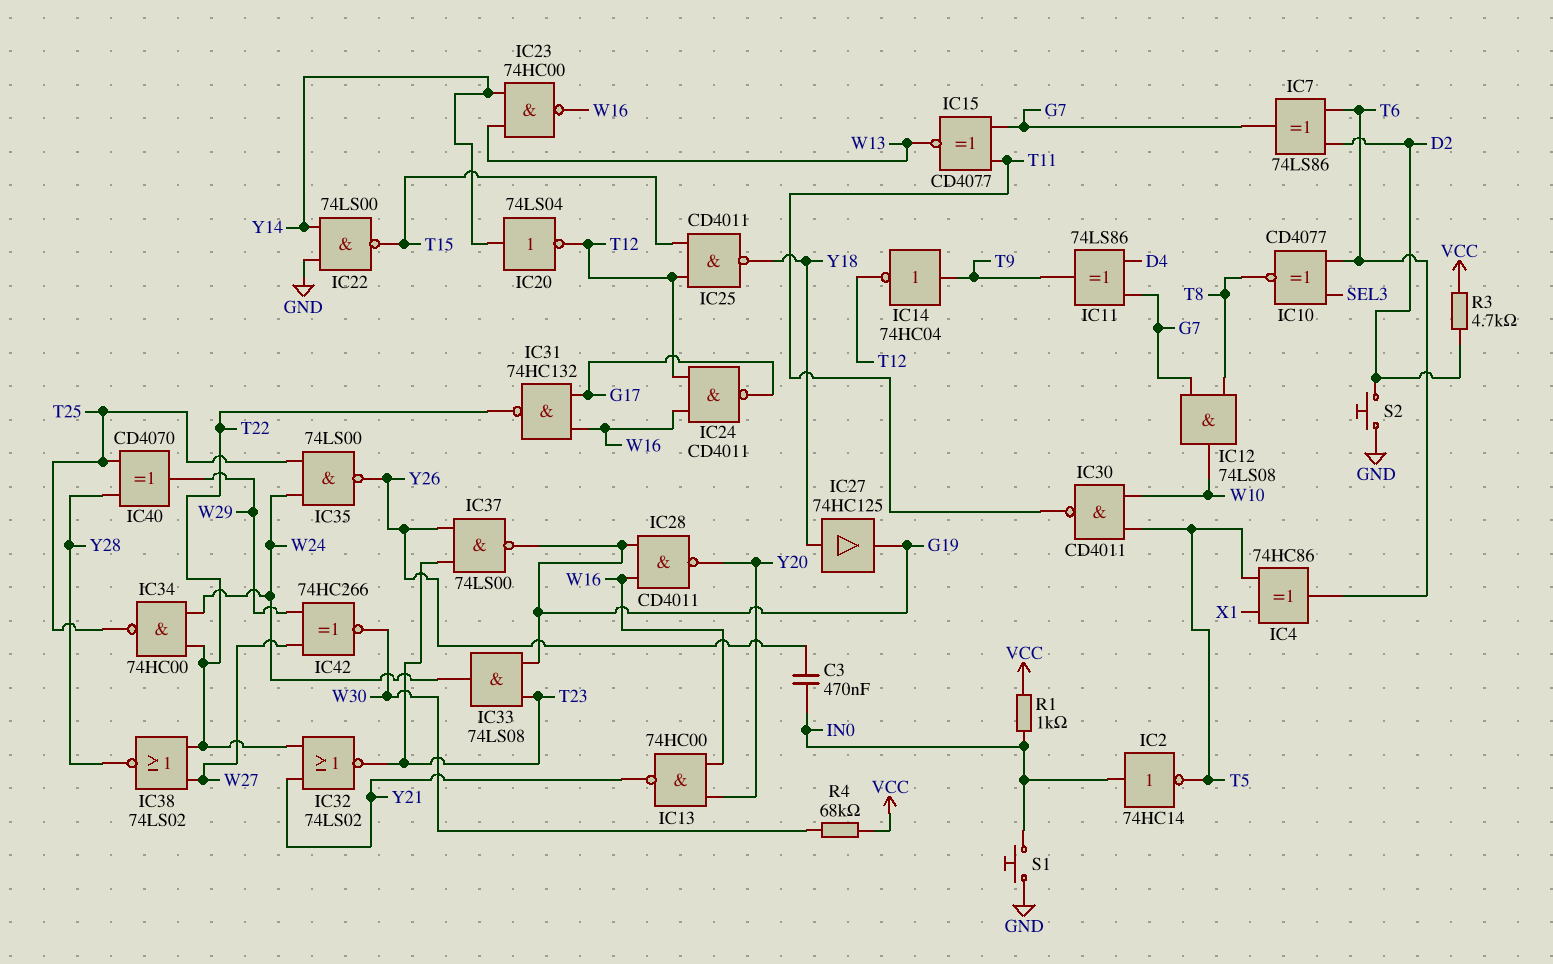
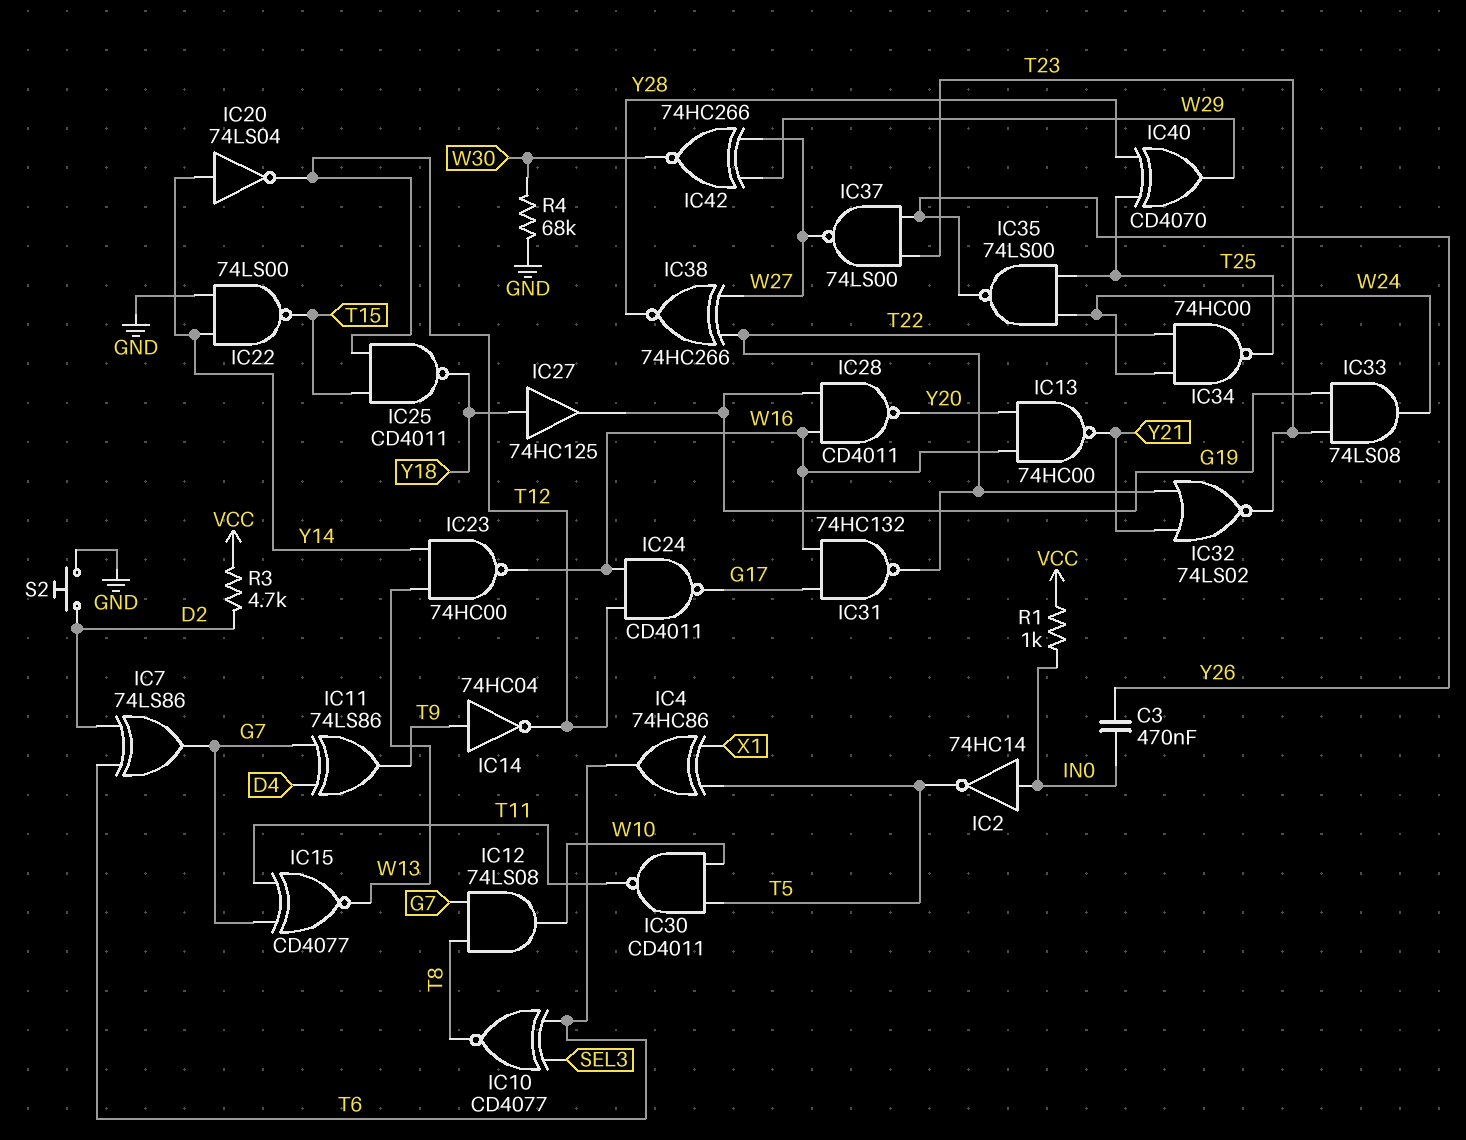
IC37: NAND 74LS00 (in T23, in Y26, out G19) -> NAND 74LS00 (in T23, in Y26, out W27)
IC38: NOR 74LS02 (in T22, in W27, out Y28) -> XNOR 74HC266 (in T22, in W27, out Y28)
R4: 68k (VCC, W30) -> 68k (GND, W30)
S1: button (GND, IN0) -> none

